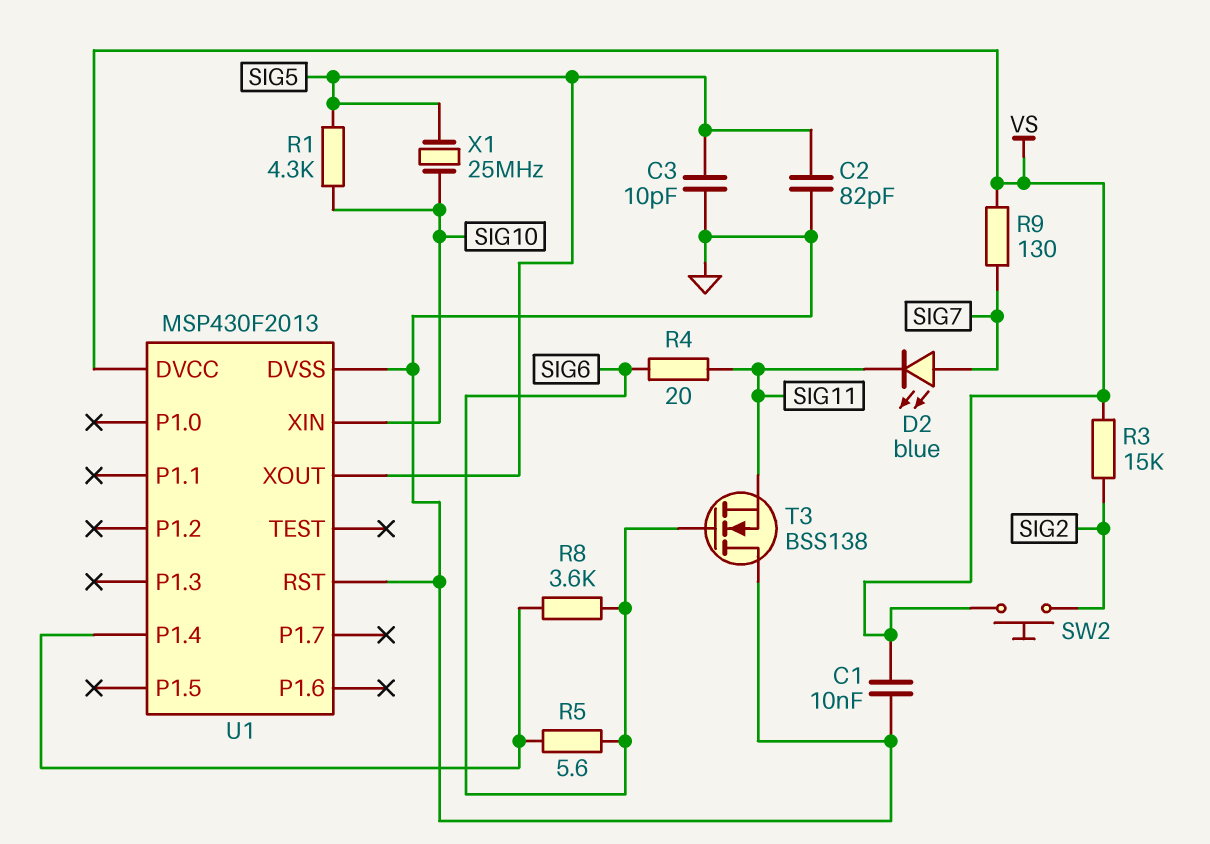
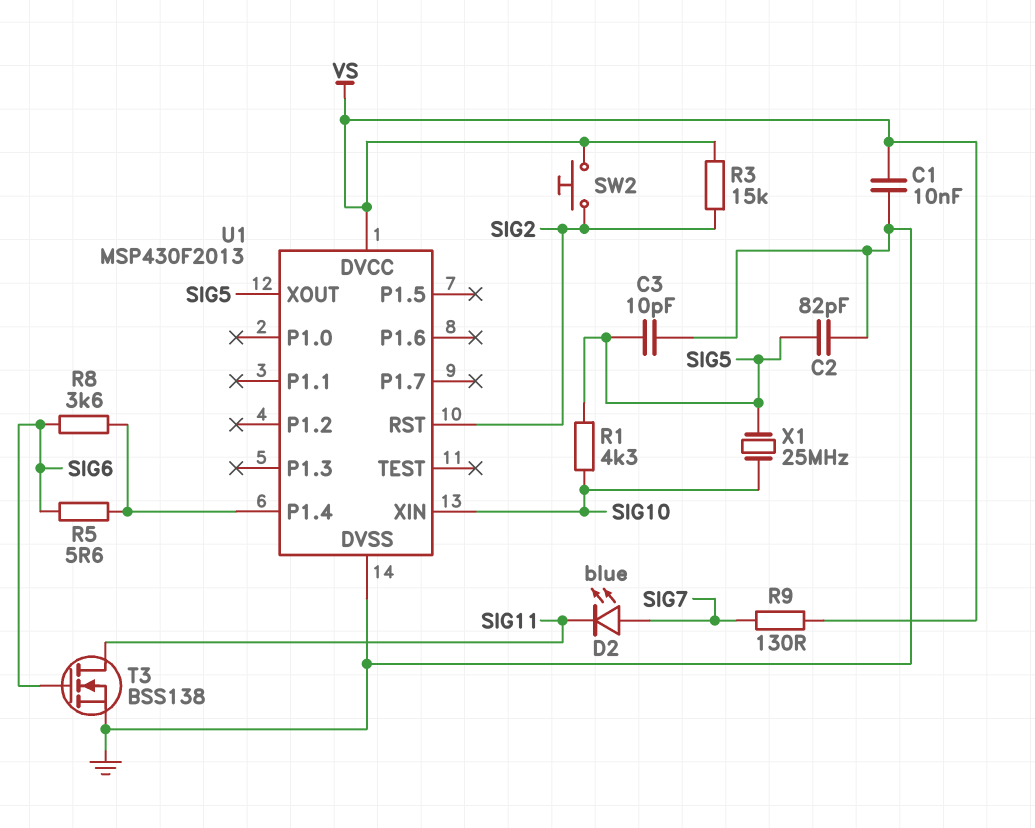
R4: 20 (SIG6, SIG11) -> none
T3: NMOS BSS138 (G SIG6, D GND, S SIG11) -> NMOS BSS138 (G SIG6, D SIG11, S GND)
U1 pin RST: GND -> SIG2

